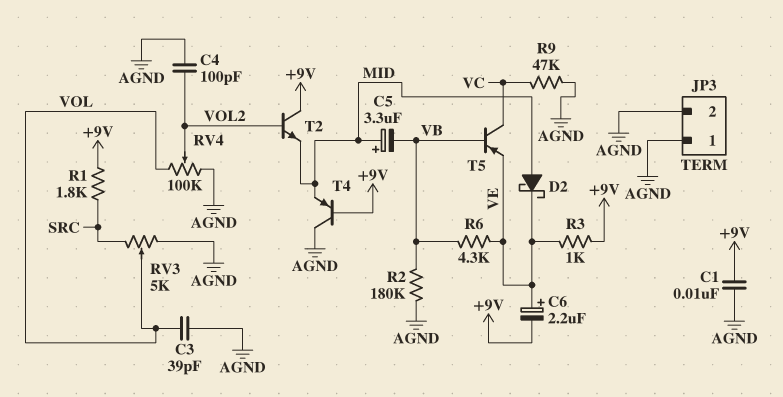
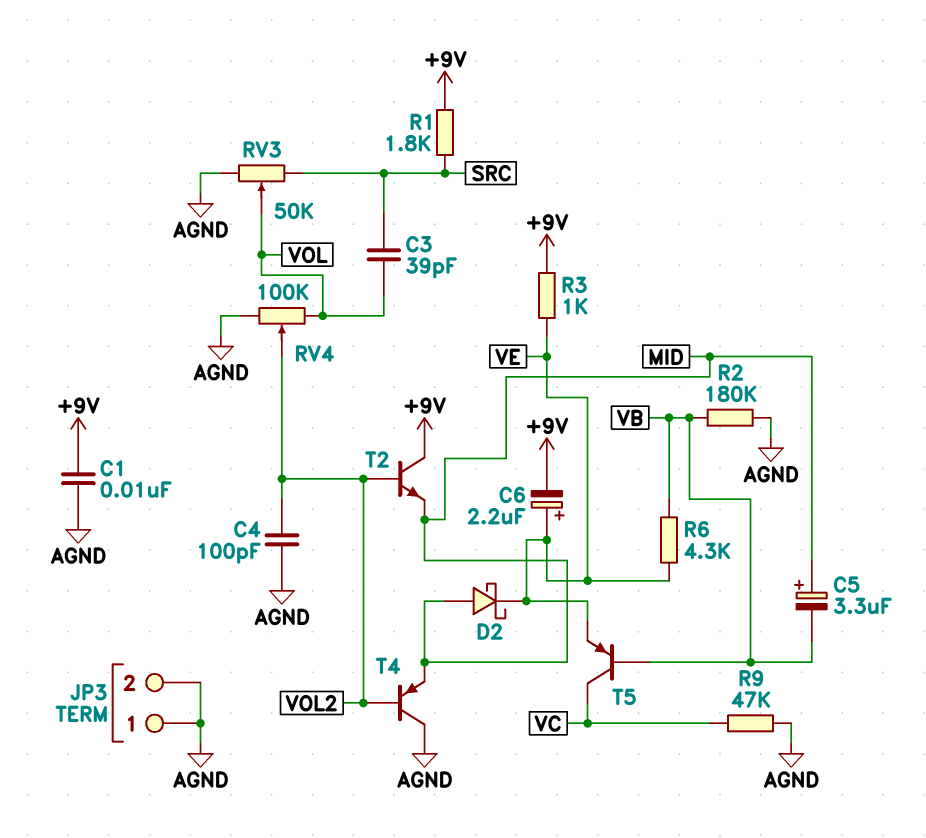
C3: 39pF (AGND, VOL) -> 39pF (SRC, VOL)
RV3: 5k (AGND, SRC, wiper VOL) -> 50k (AGND, SRC, wiper VOL)
T4: PNP (B +9V, C AGND, E MID) -> PNP (B VOL2, C AGND, E MID)

